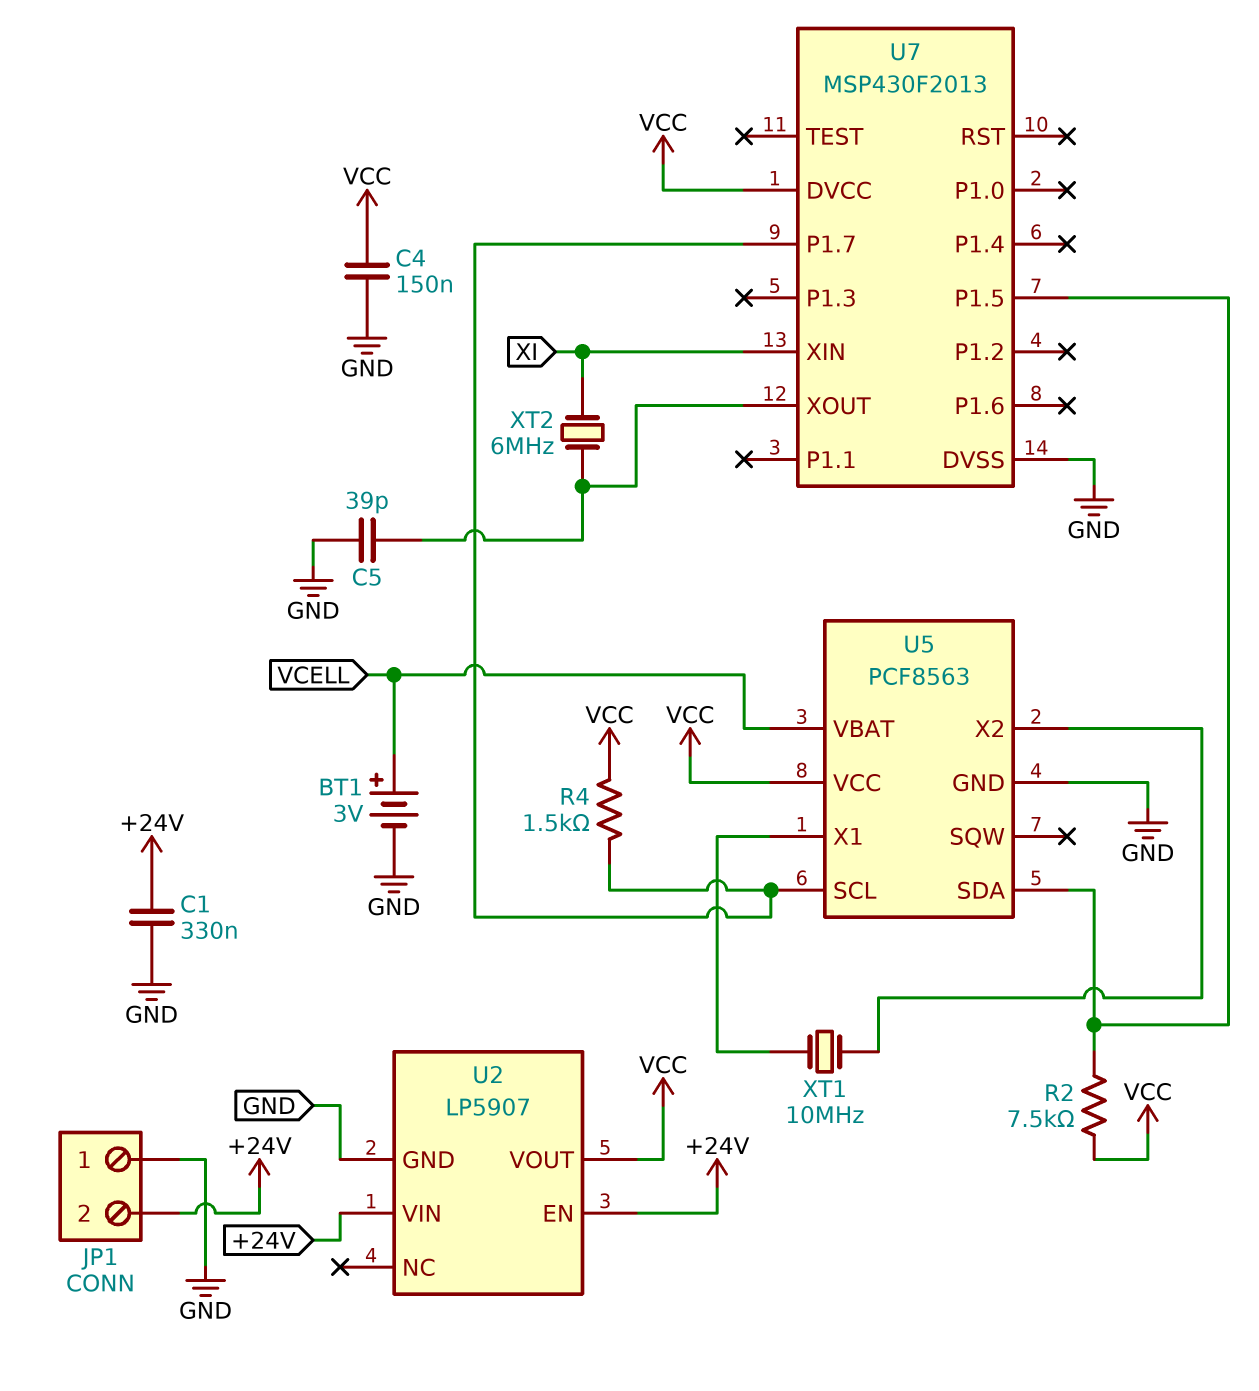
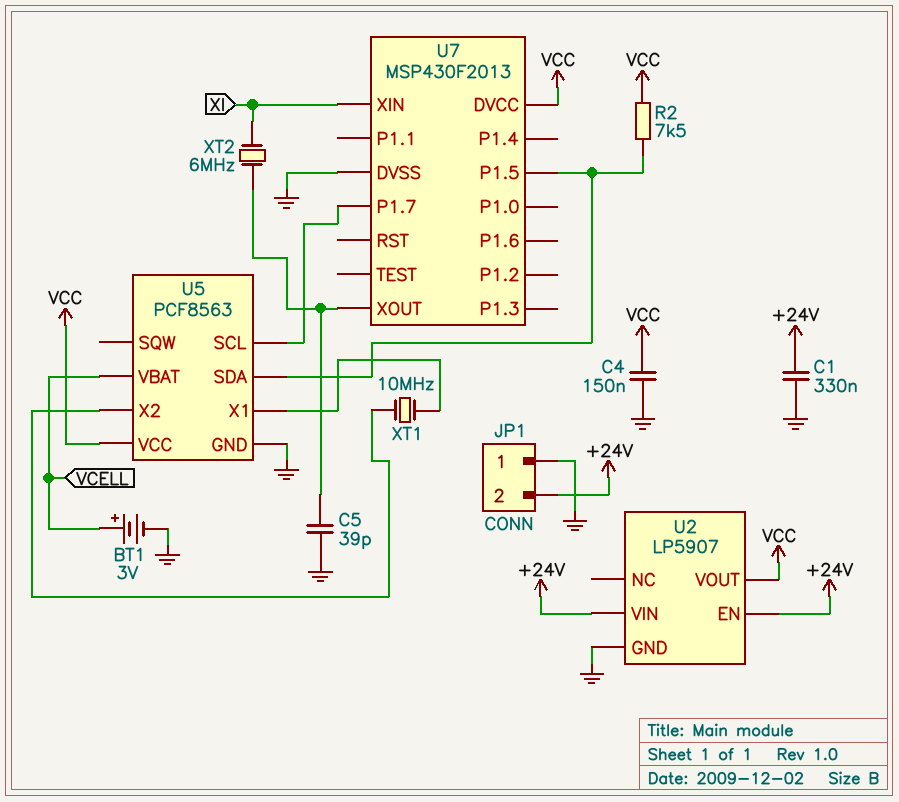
R4: 1.5k (U5/SCL, VCC) -> none

